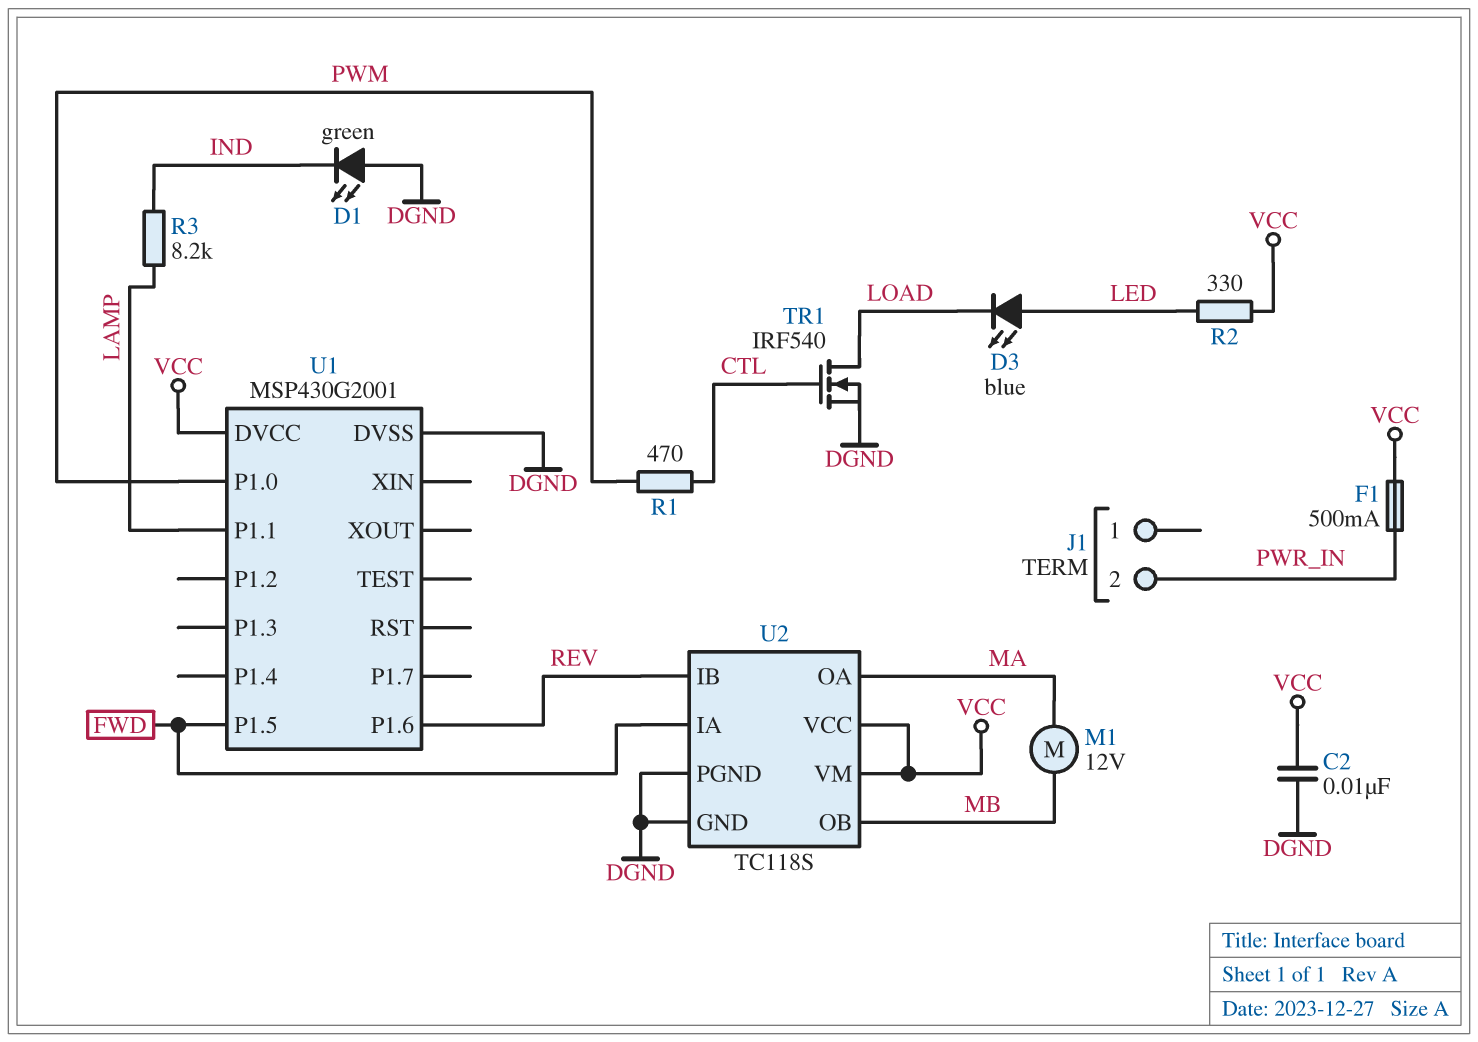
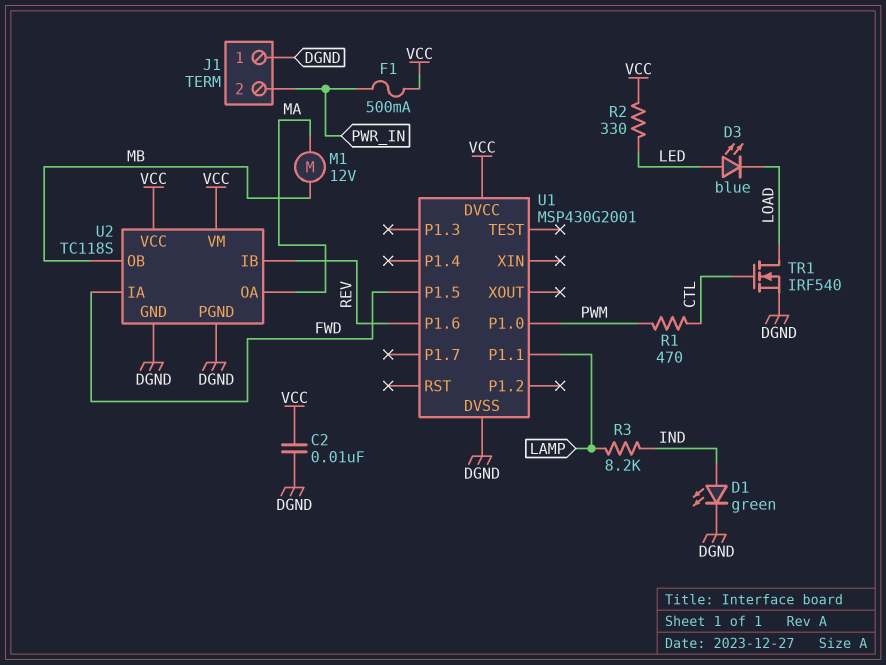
D1: LED green (A DGND, K IND) -> LED green (A IND, K DGND)
J1 pin 1: none -> DGND

